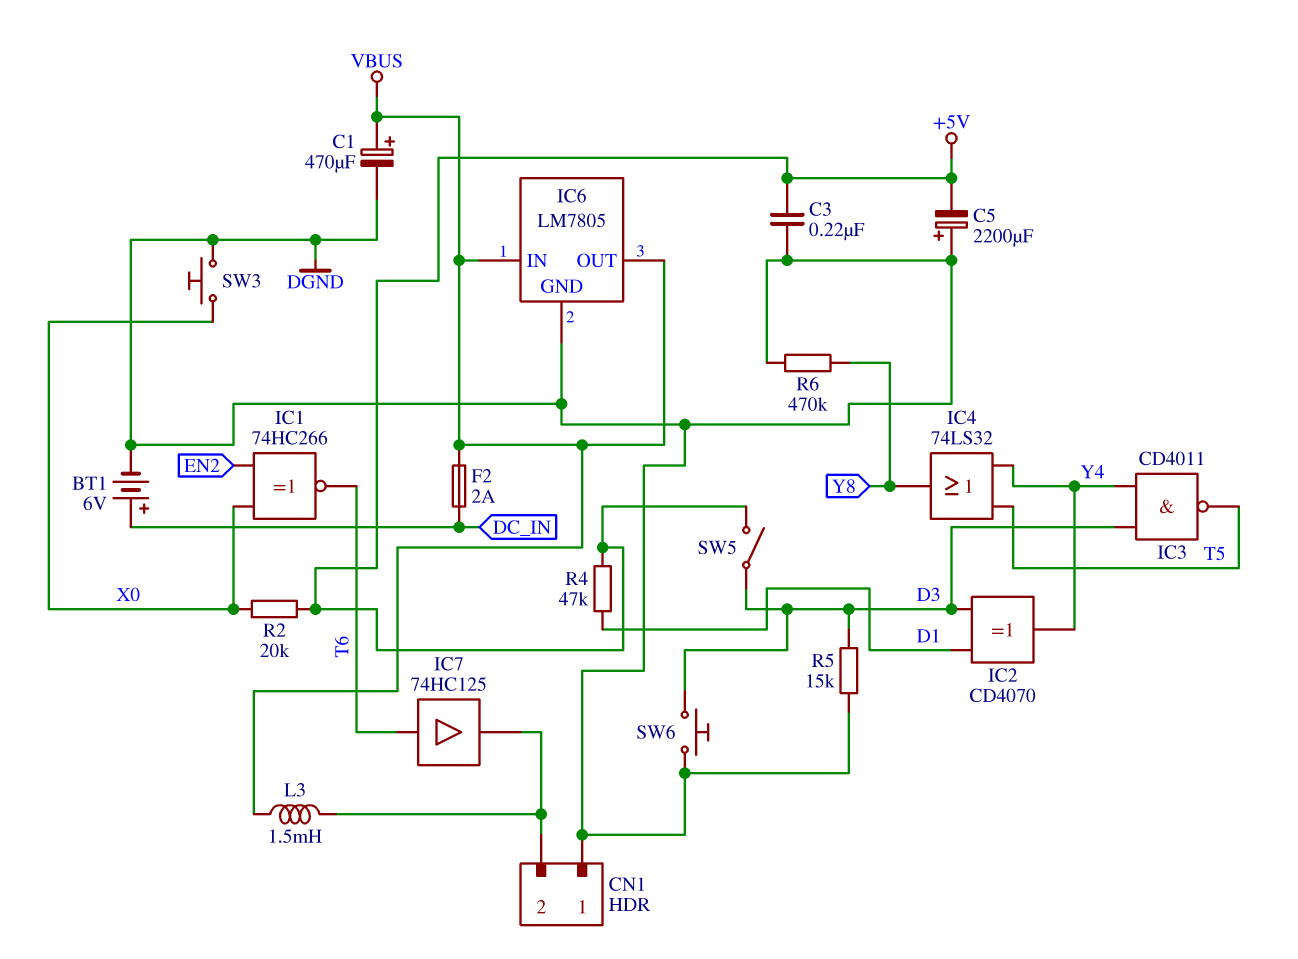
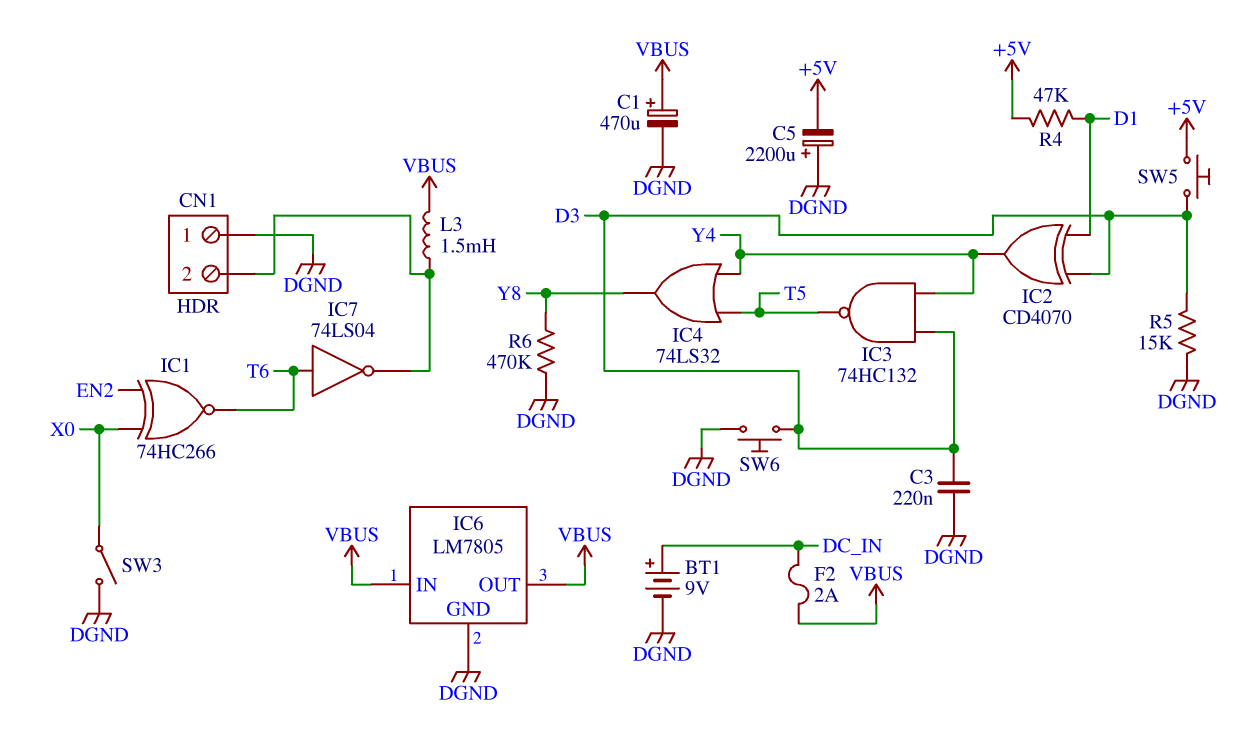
BT1: 6V (plus DC_IN, minus DGND) -> 9V (plus DC_IN, minus DGND)
C3: 220nF (+5V, DGND) -> 220nF (D3, DGND)
IC3: NAND CD4011 (in D3, in Y4, out T5) -> NAND 74HC132 (in D3, in Y4, out T5)
IC7: buffer 74HC125 (in T6, out CN1/2) -> NOT 74LS04 (in T6, out CN1/2)
R2: 20k (+5V, X0) -> none
SW3: button (DGND, X0) -> switch (DGND, X0)
SW5: switch (+5V, D3) -> button (+5V, D3)

